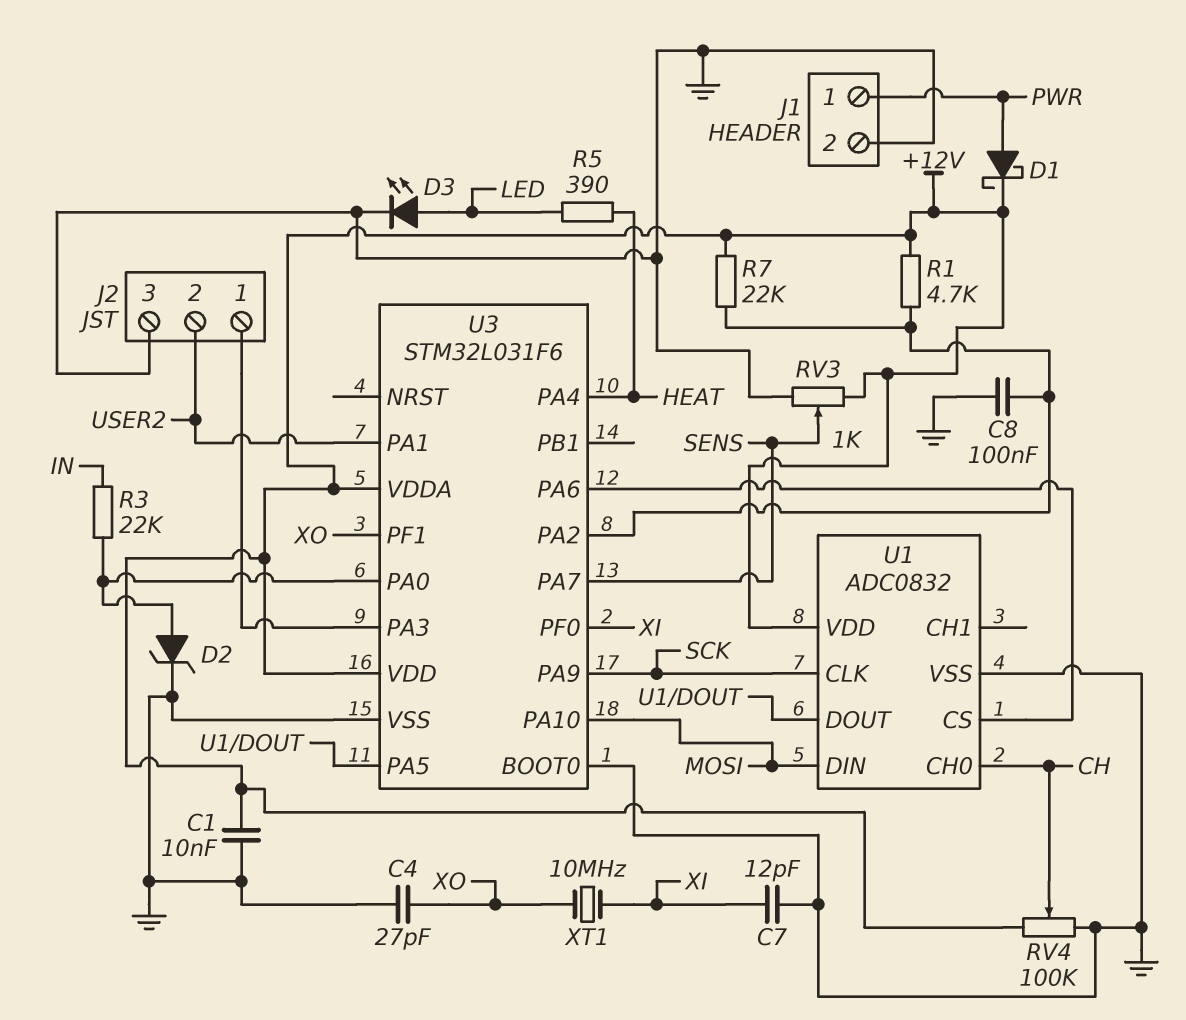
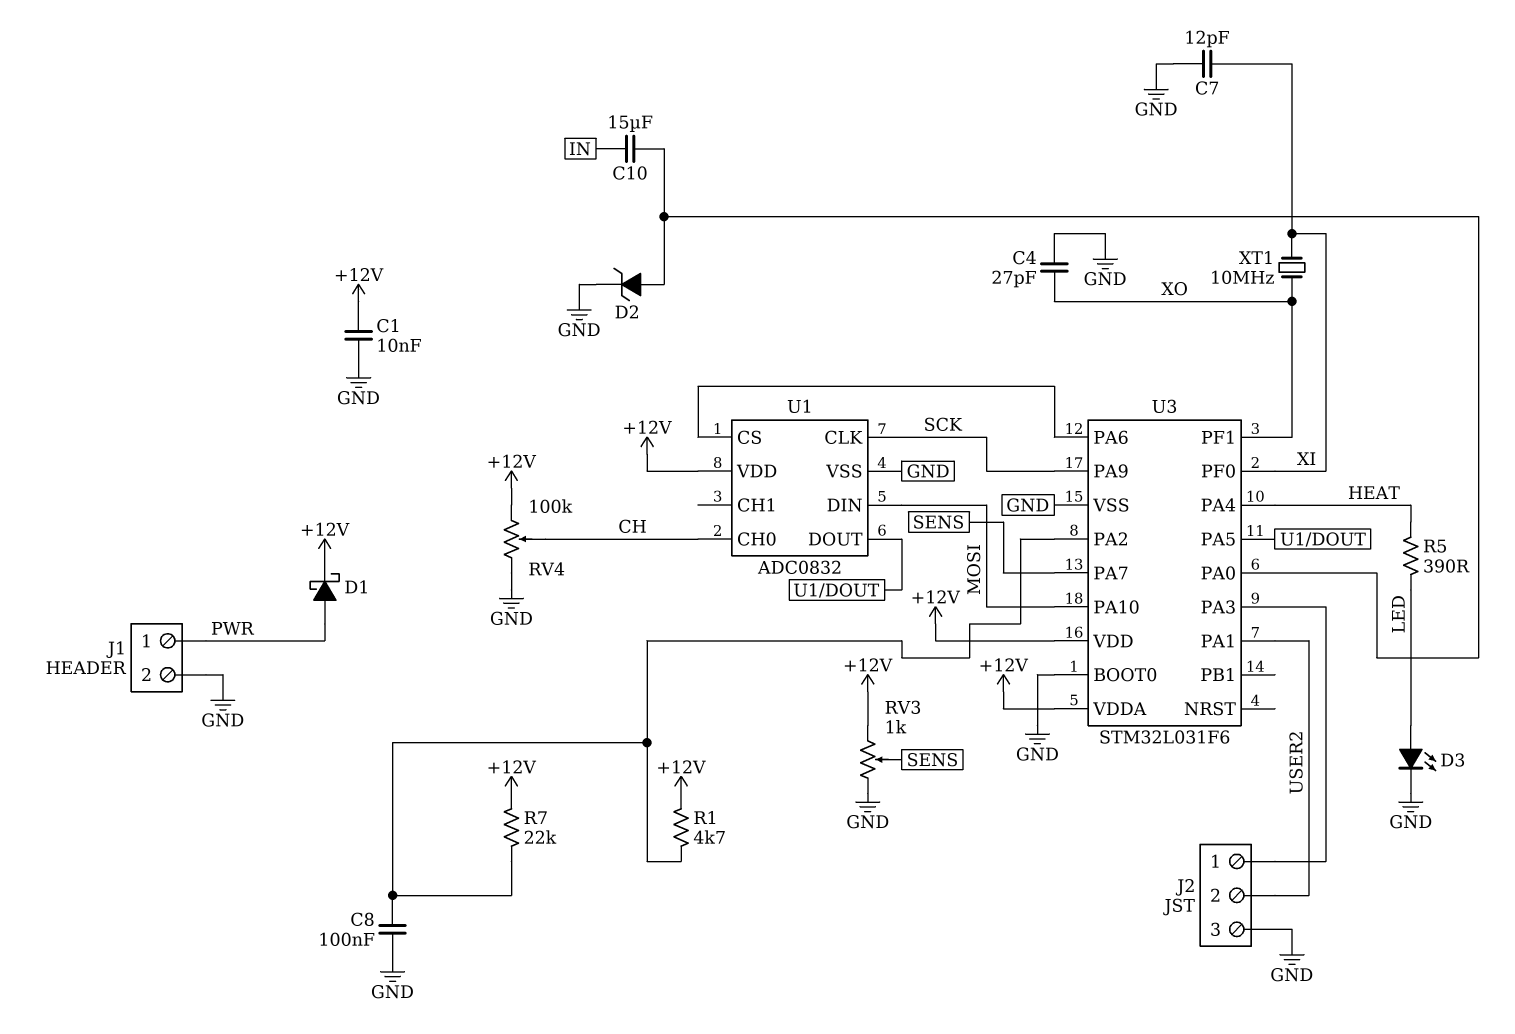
C10: none -> 15uF (IN, U3/PA0)
R3: 22k (IN, U3/PA0) -> none

